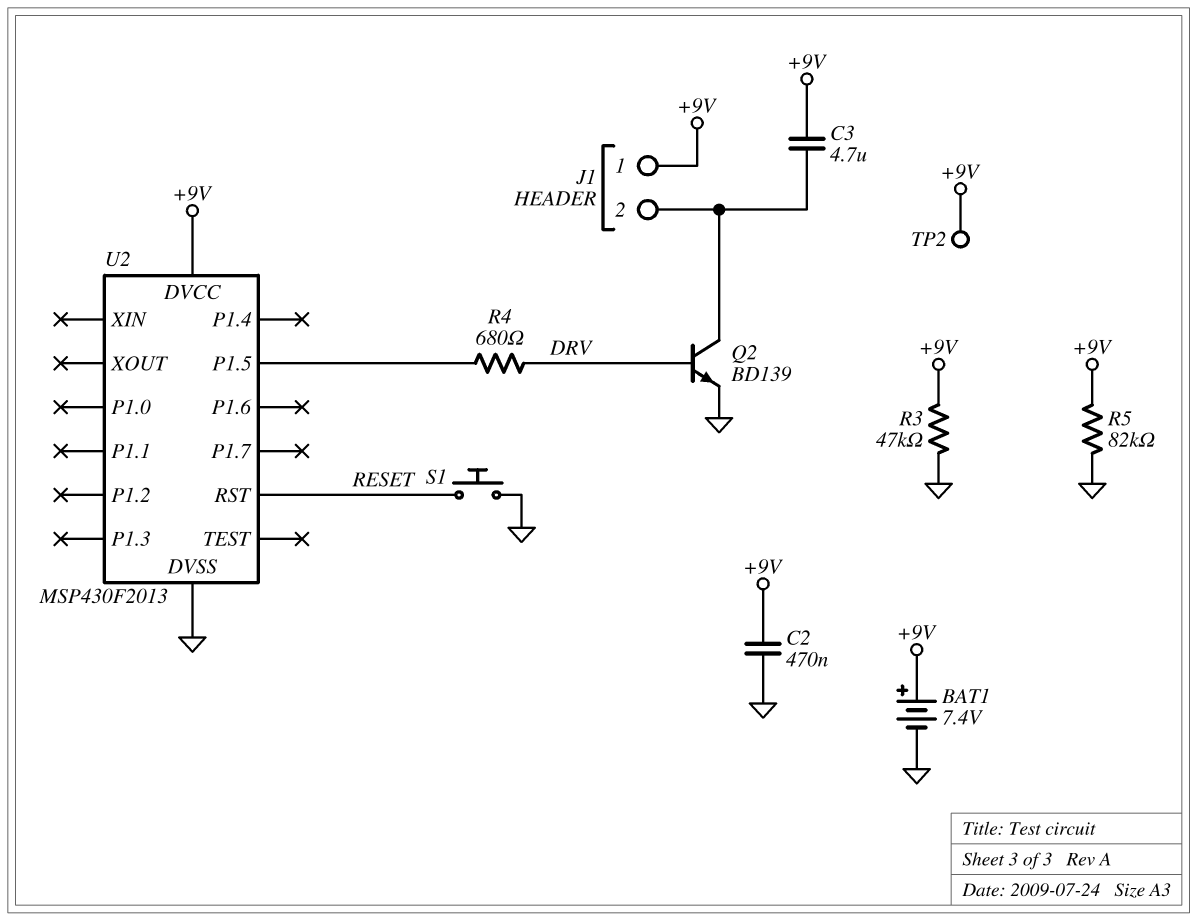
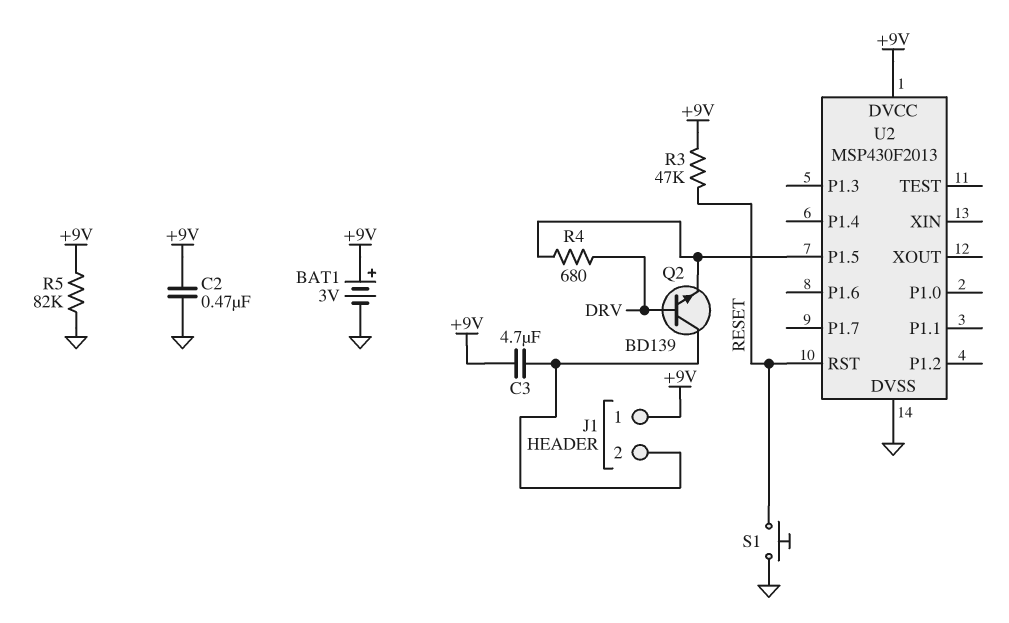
BAT1: 7.4V (plus +9V, minus GND) -> 3V (plus +9V, minus GND)
Q2: NPN BD139 (B DRV, C J1/2, E GND) -> NPN BD139 (B DRV, C J1/2, E U2/P1.5)
R3: 47k (+9V, GND) -> 47k (+9V, RESET)
TP2: test point (+9V) -> none

